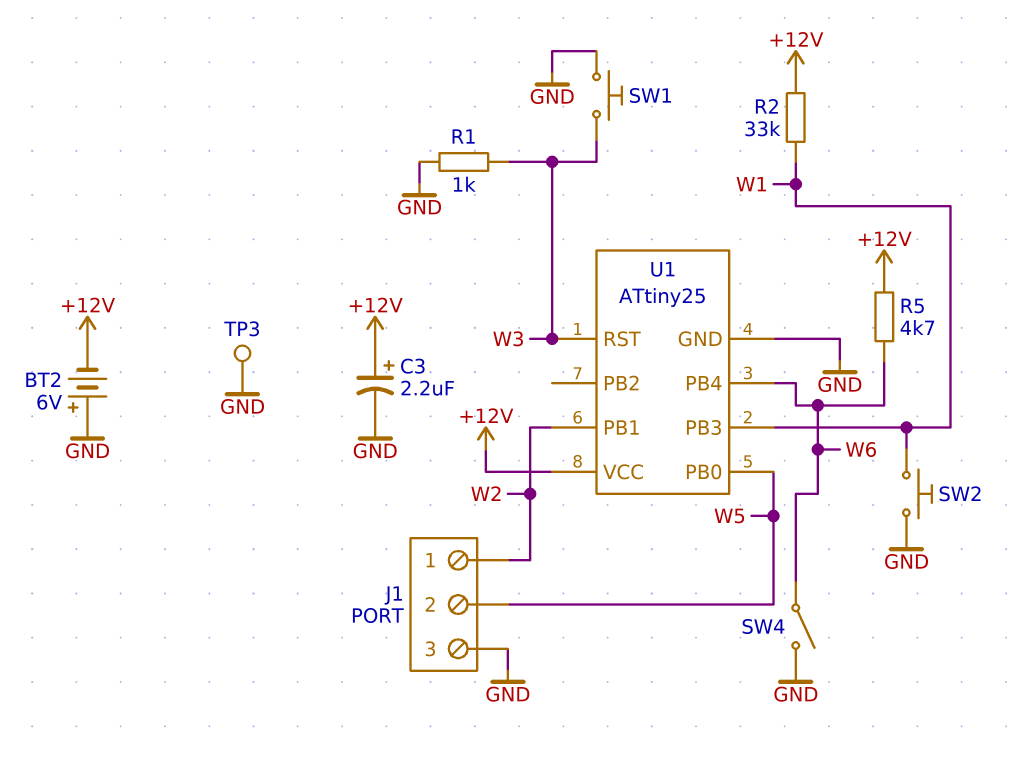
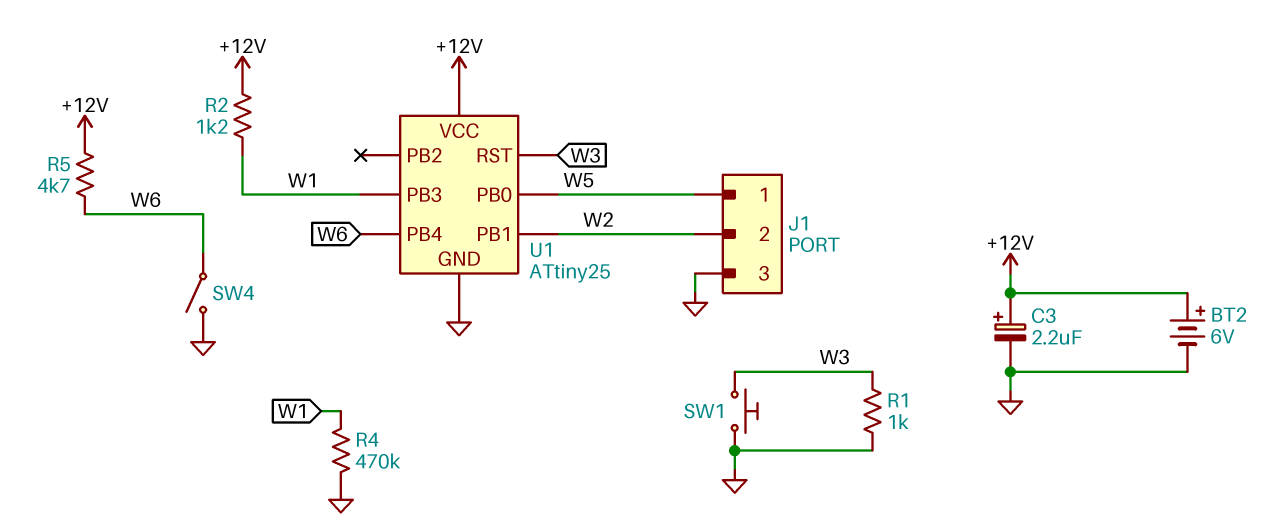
BT2: 6V (plus GND, minus +12V) -> 6V (plus +12V, minus GND)
J1 pin 1: W2 -> W5
J1 pin 2: W5 -> W2
R2: 33k (+12V, W1) -> 1.2k (+12V, W1)
R4: none -> 470k (GND, W1)
SW2: button (GND, W1) -> none
TP3: test point (GND) -> none

